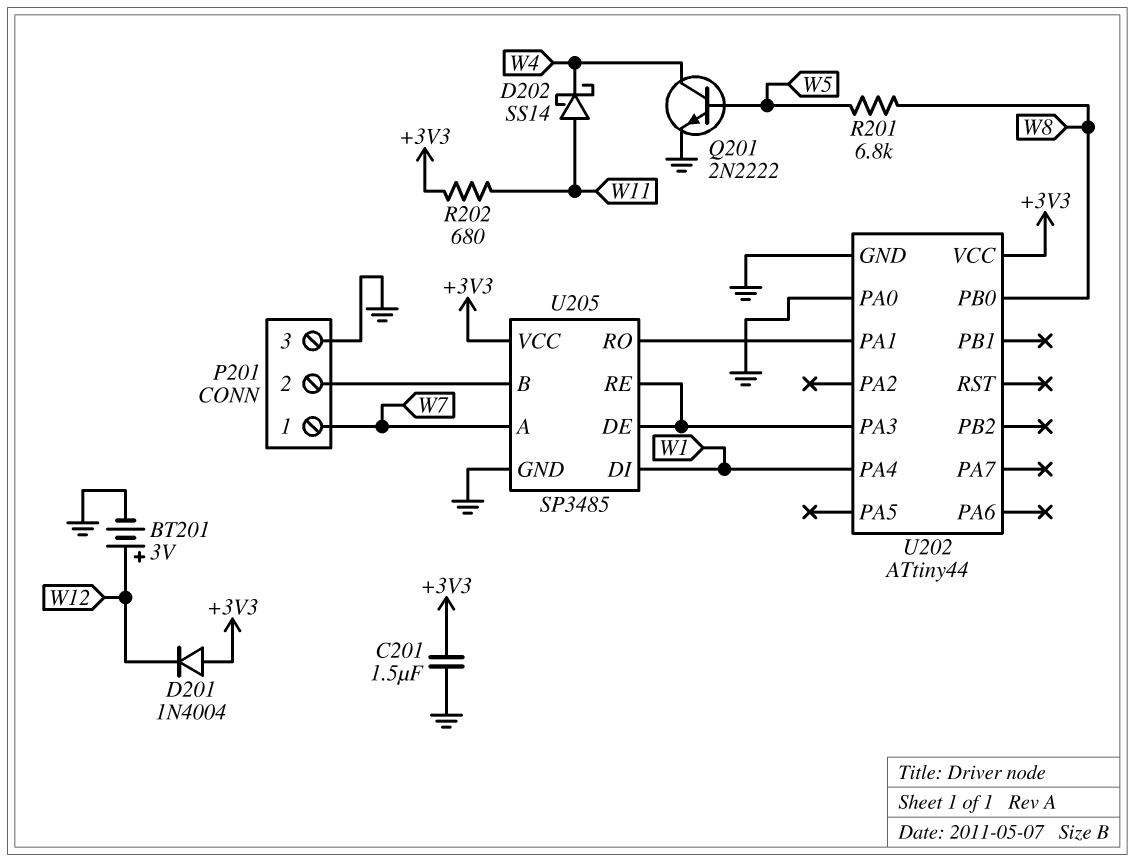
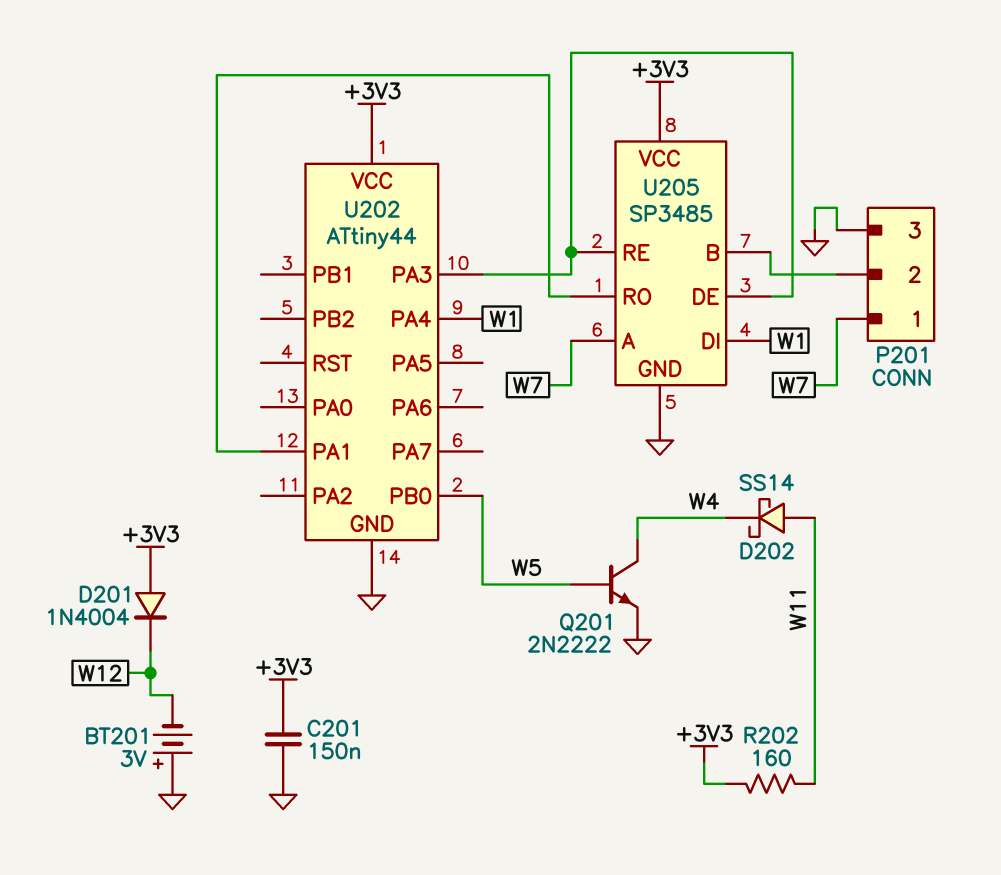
BT201: 3V (plus W12, minus GND) -> 3V (plus GND, minus W12)
C201: 1.5uF (+3V3, GND) -> 150nF (+3V3, GND)
R201: 6.8k (W5, W8) -> none
R202: 680 (+3V3, W11) -> 160 (+3V3, W11)
U202 pin PA0: GND -> none
U202 pin PB0: W8 -> W5

